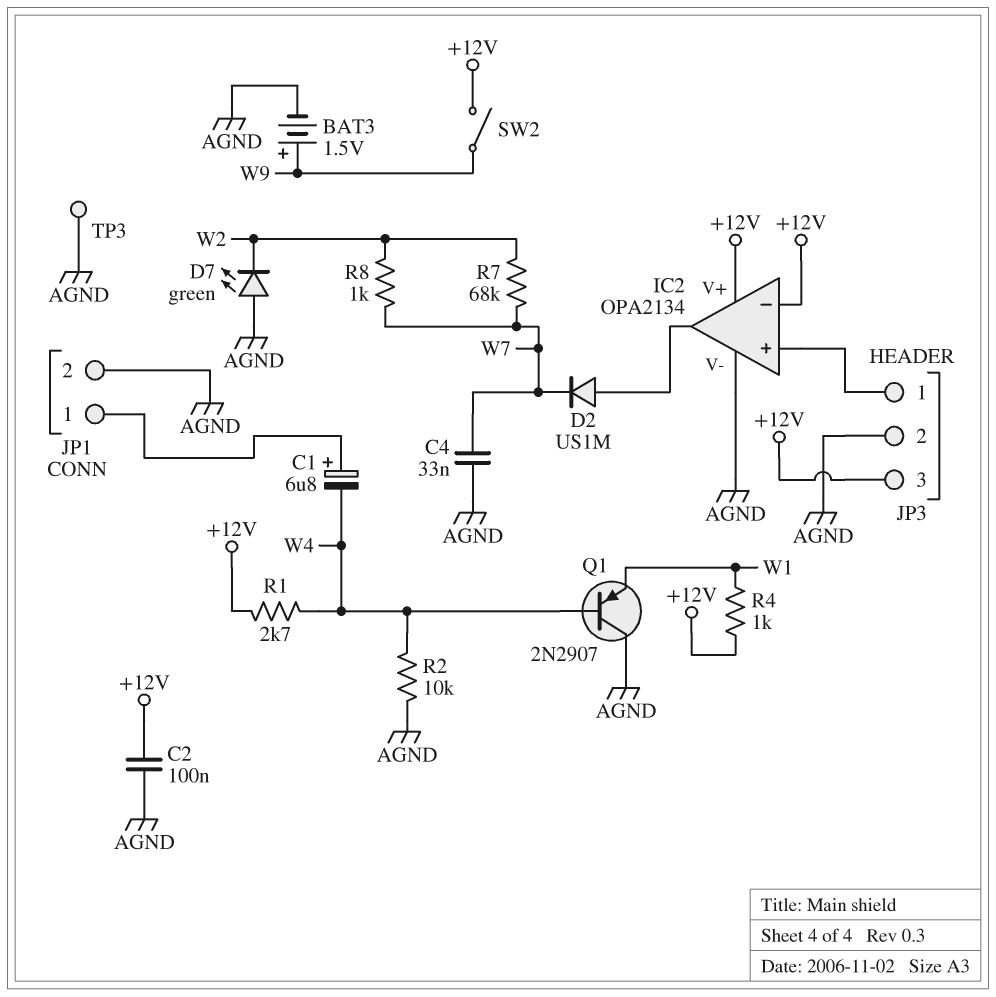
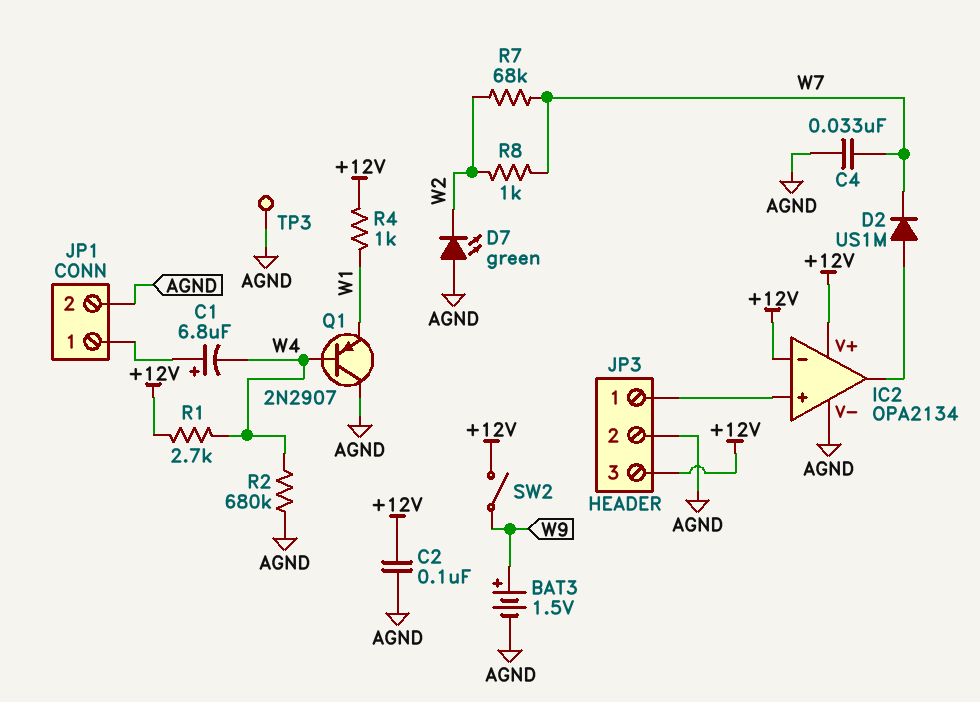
R2: 10k (AGND, W4) -> 680k (AGND, W4)

